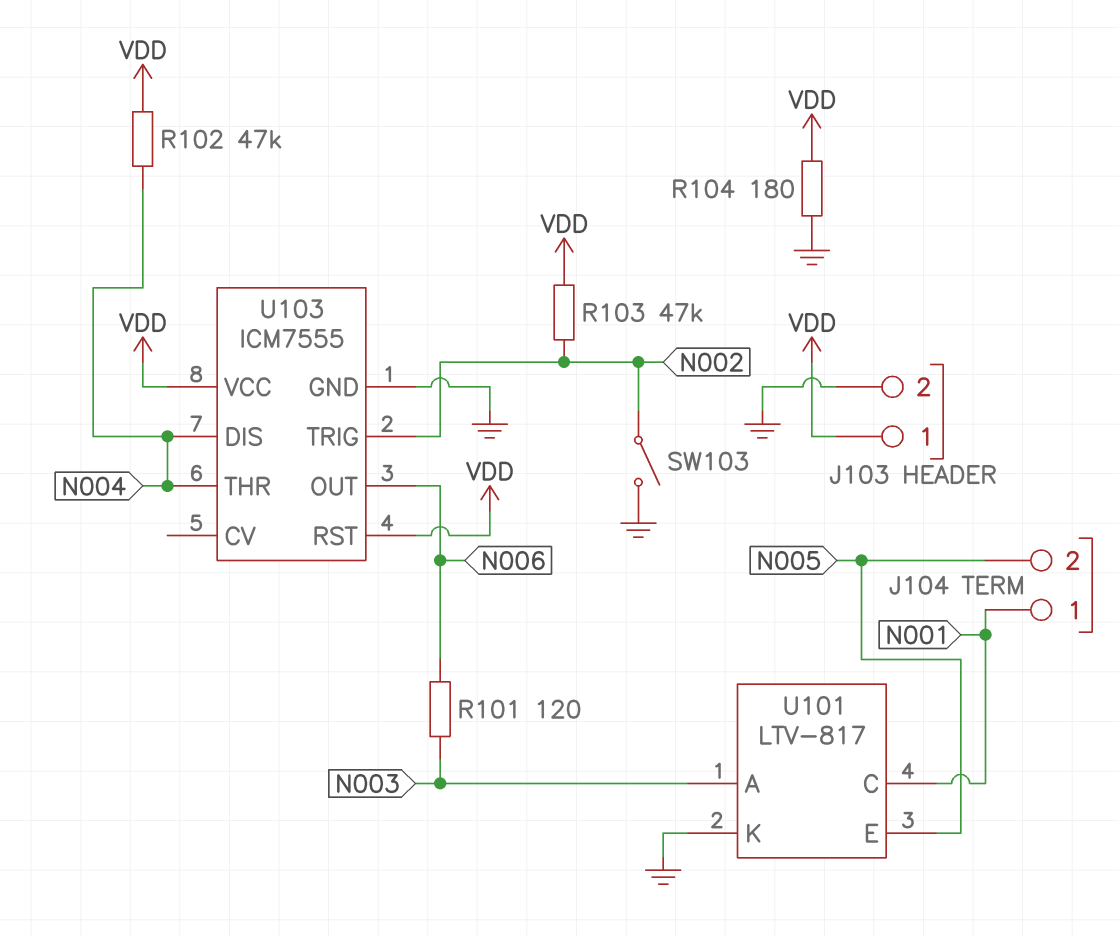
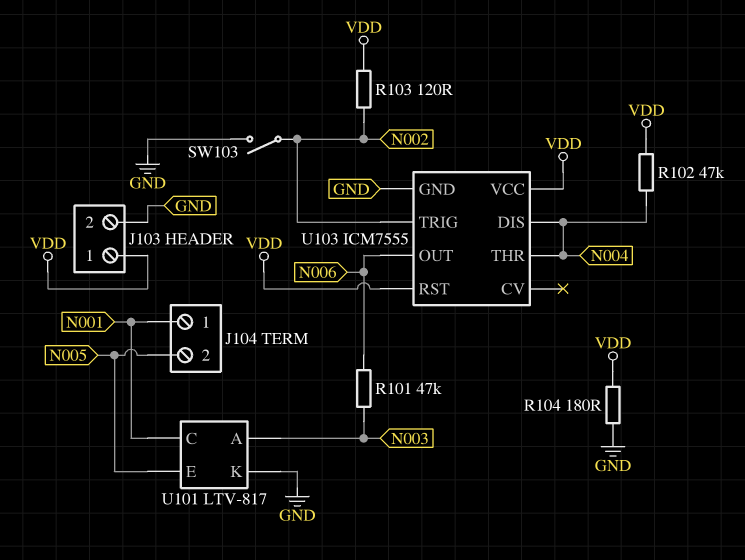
R101: 120 (N003, N006) -> 47k (N003, N006)
R103: 47k (N002, VDD) -> 120 (N002, VDD)

